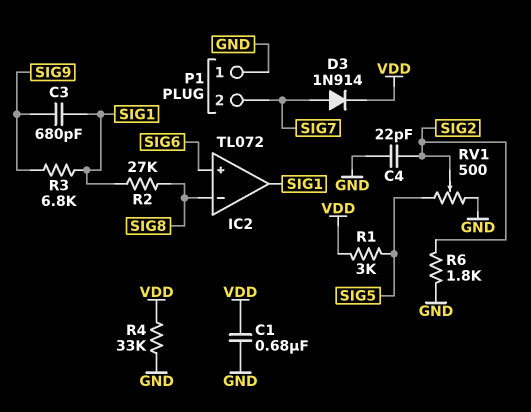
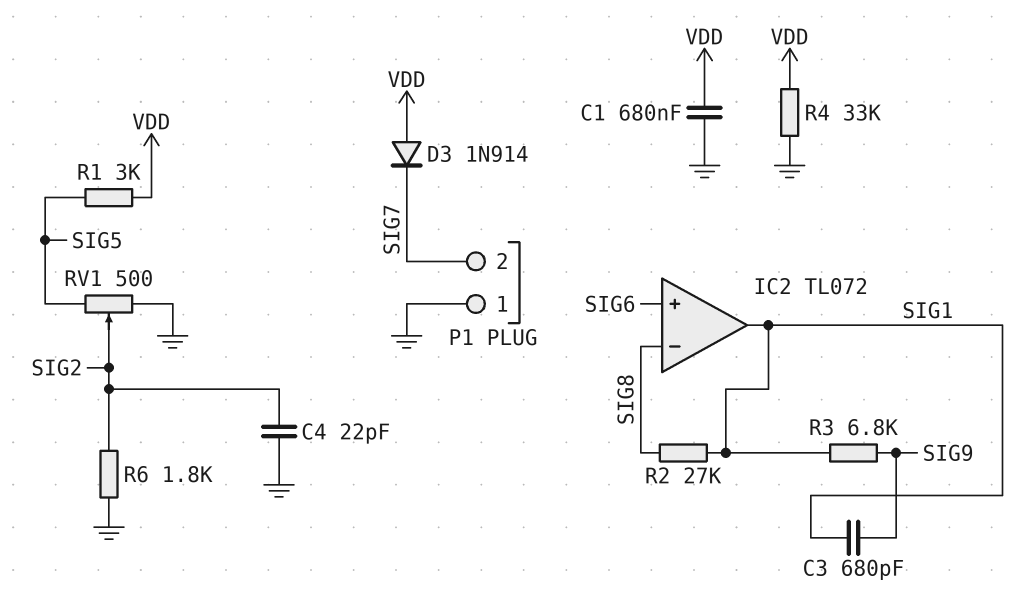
D3: diode 1N914 (A SIG7, K VDD) -> diode 1N914 (A VDD, K SIG7)

